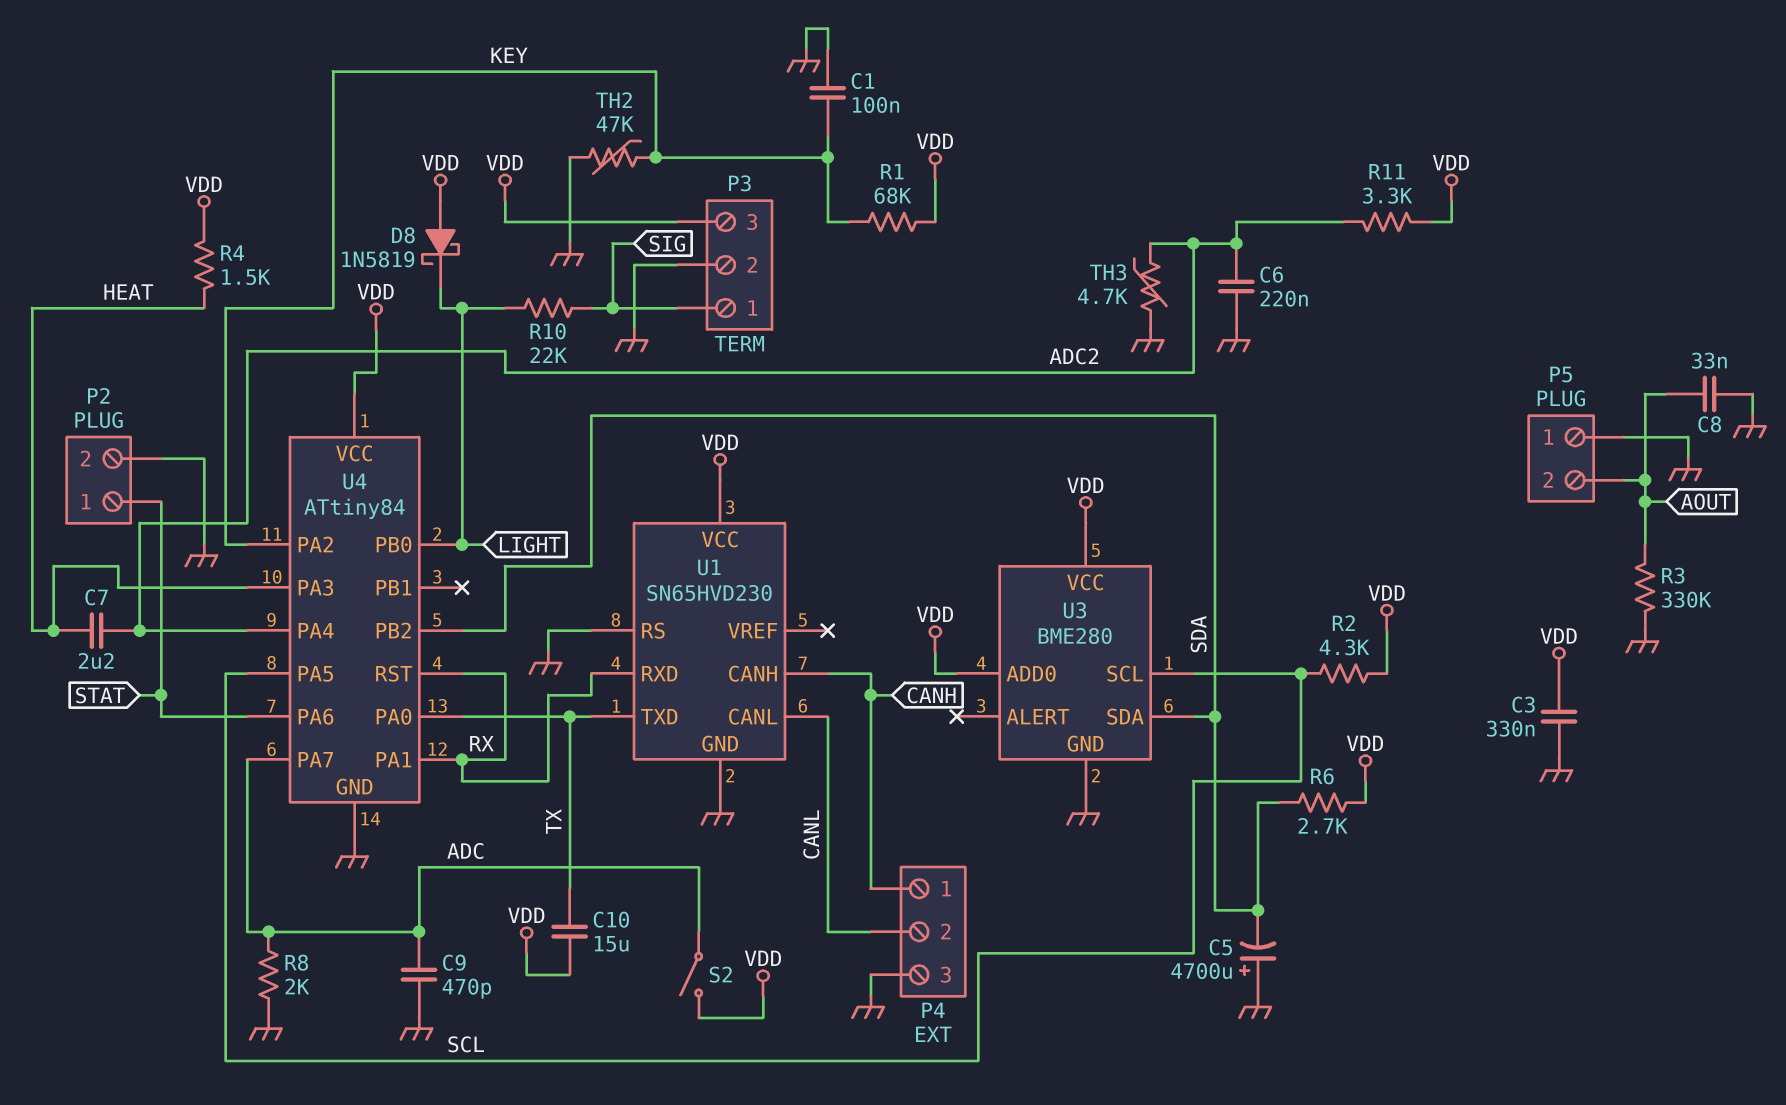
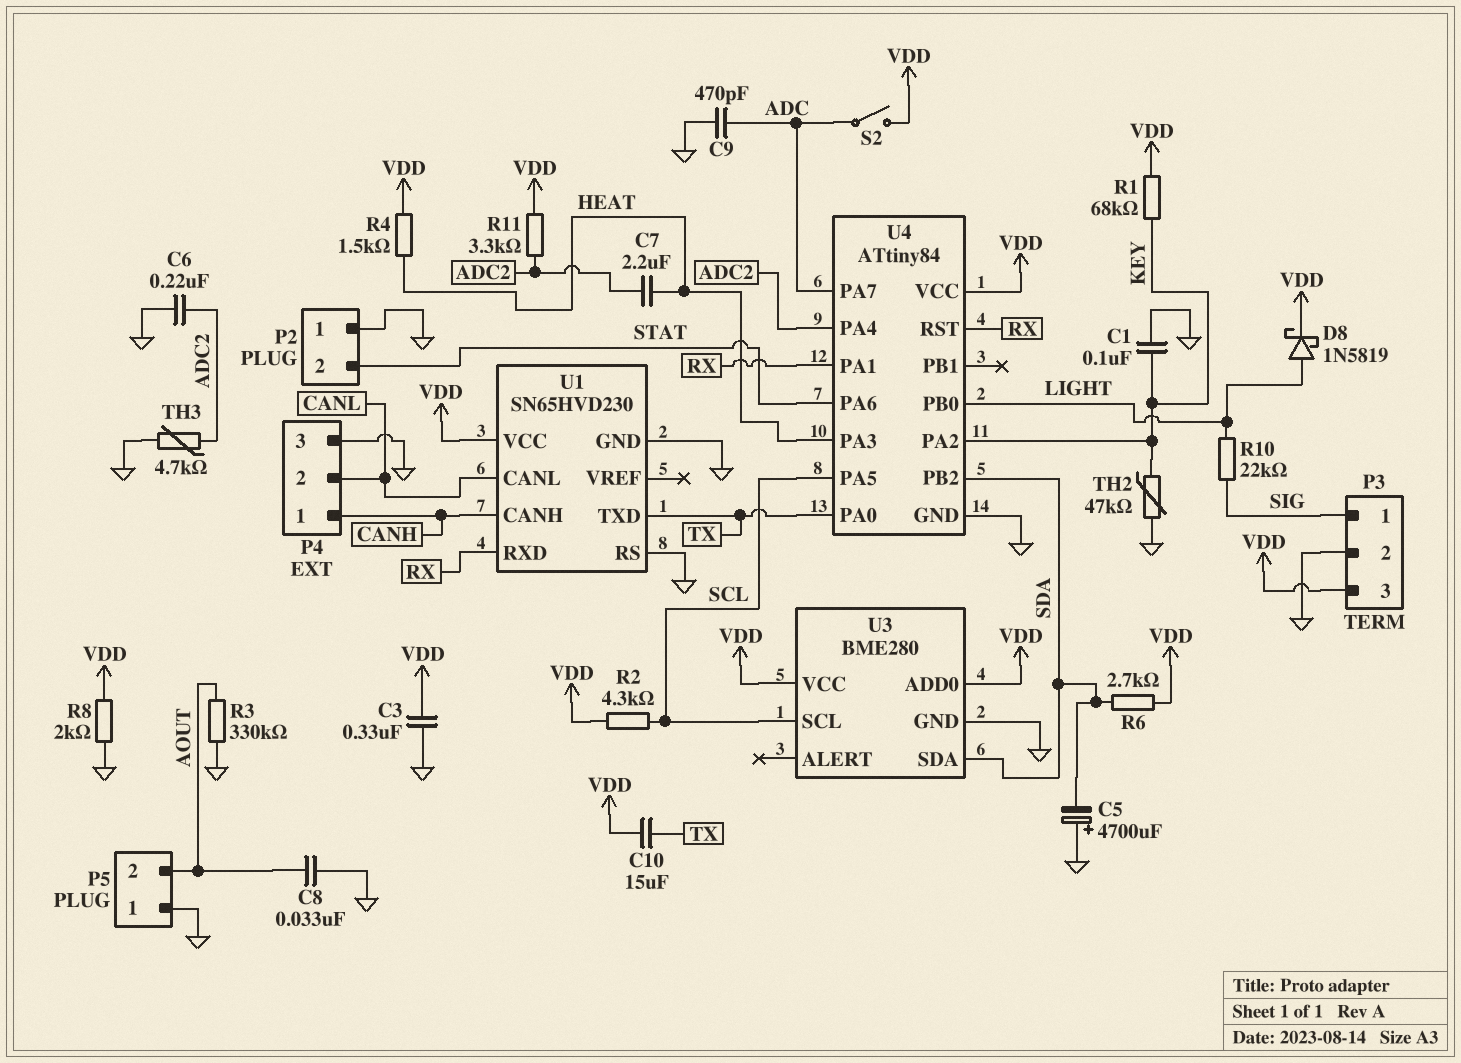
D8: schottky 1N5819 (A VDD, K LIGHT) -> schottky 1N5819 (A LIGHT, K VDD)
P2 pin 1: STAT -> GND
P2 pin 2: GND -> STAT
R8: 2k (ADC, GND) -> 2k (GND, VDD)

